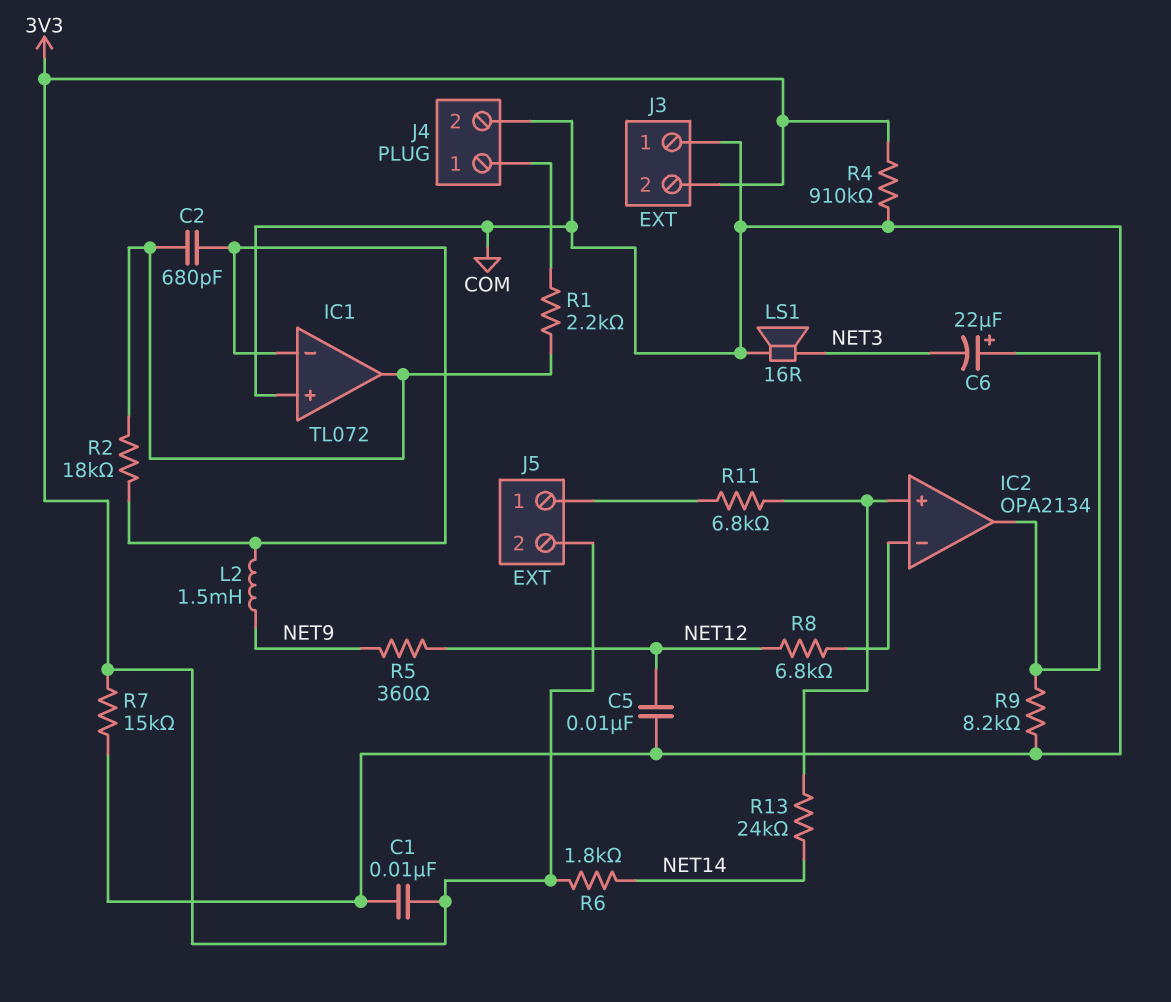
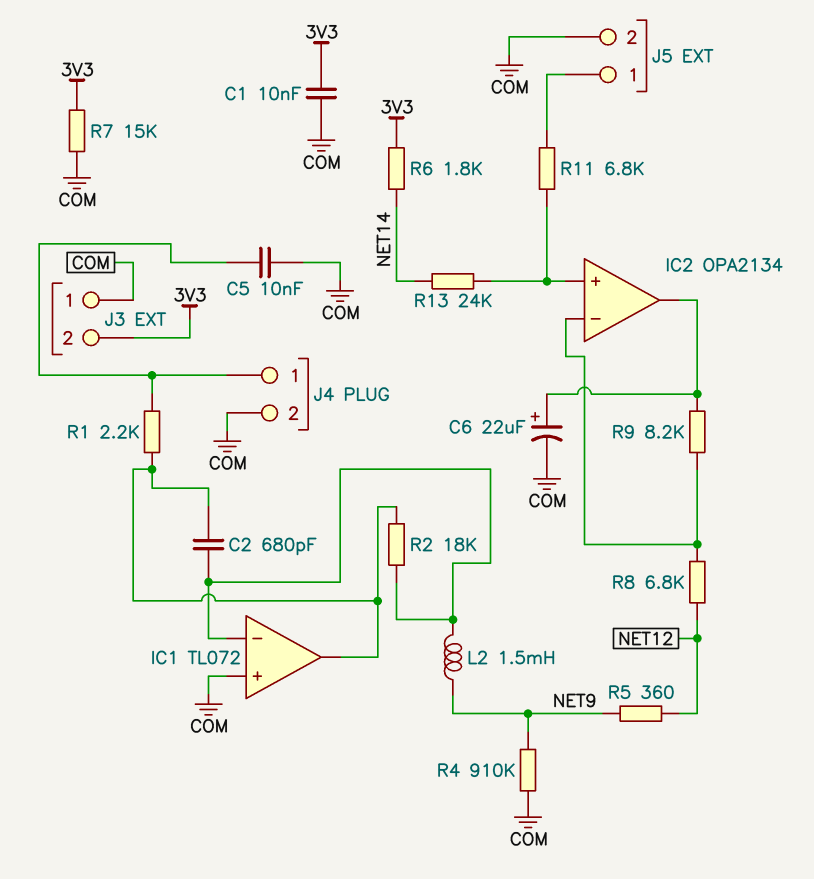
C5: 10nF (COM, NET12) -> 10nF (COM, J4/1)
C6: 22uF (plus IC2/out, minus NET3) -> 22uF (plus IC2/out, minus COM)
J5 pin 2: 3V3 -> COM
LS1: speaker 16R (COM, NET3) -> none
R4: 910k (3V3, COM) -> 910k (COM, NET9)
R9: 8.2k (COM, IC2/out) -> 8.2k (IC2/in-, IC2/out)

